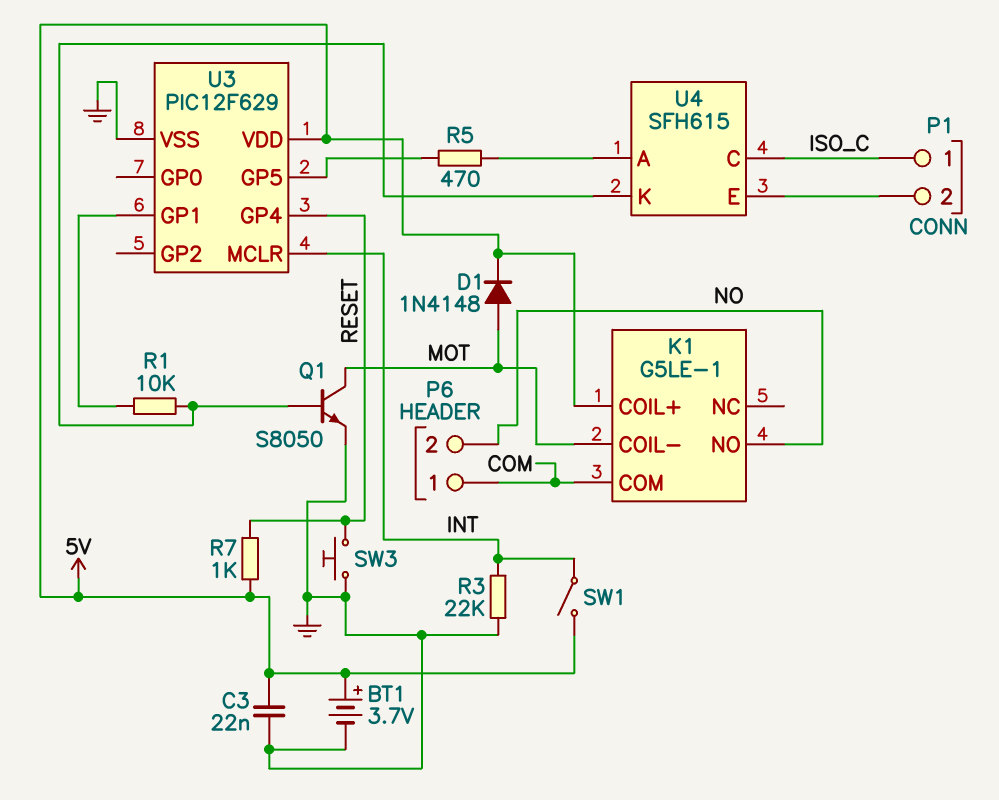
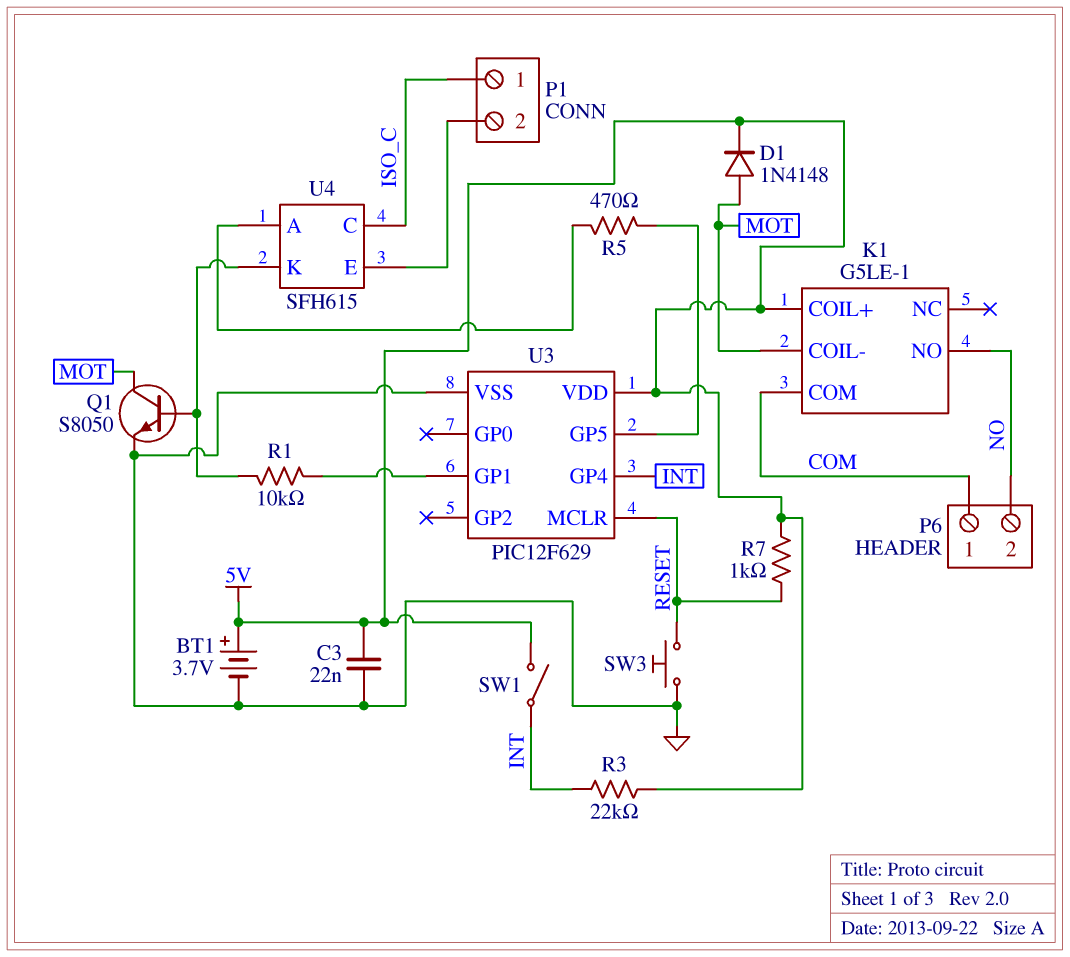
R3: 22k (GND, INT) -> 22k (5V, INT)
U3 pin GP4: RESET -> INT
U3 pin MCLR: INT -> RESET

